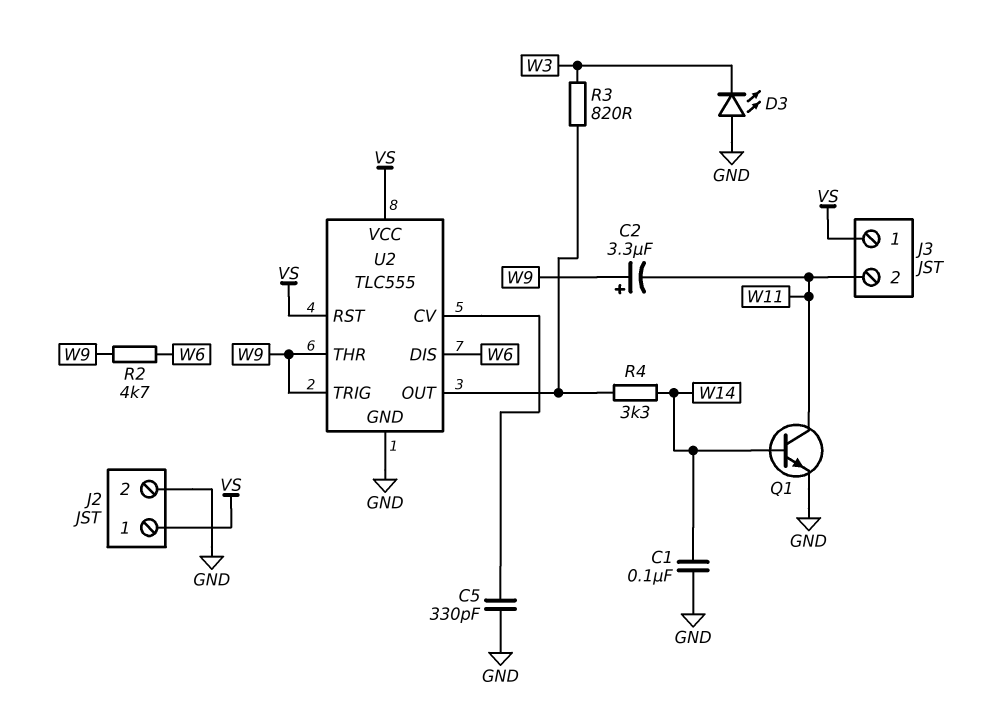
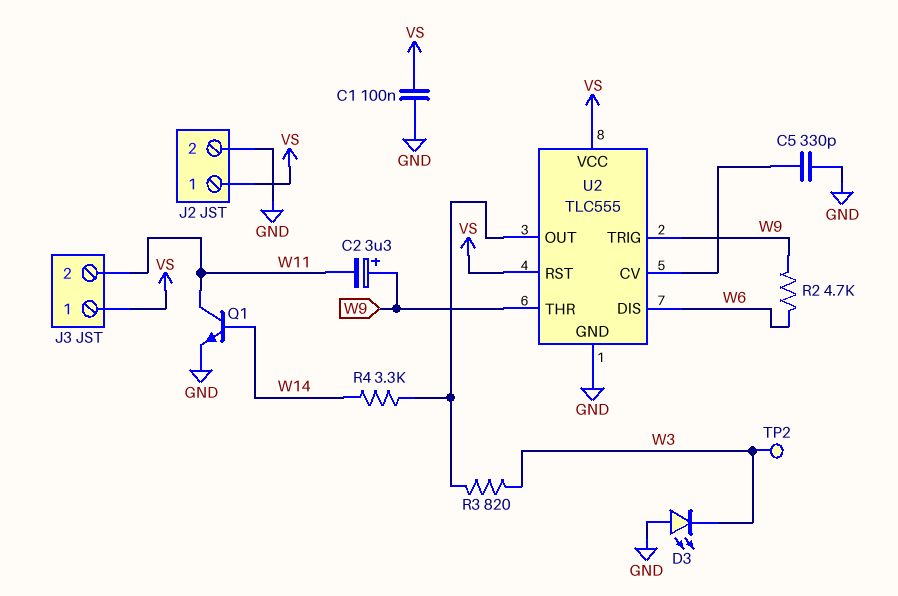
C1: 100nF (GND, W14) -> 100nF (GND, VS)
TP2: none -> test point (W3)

